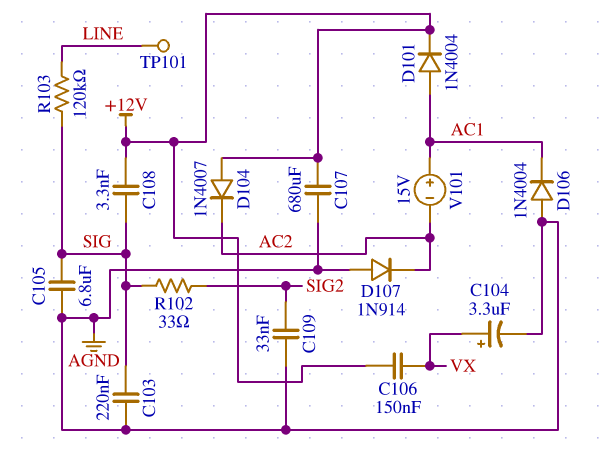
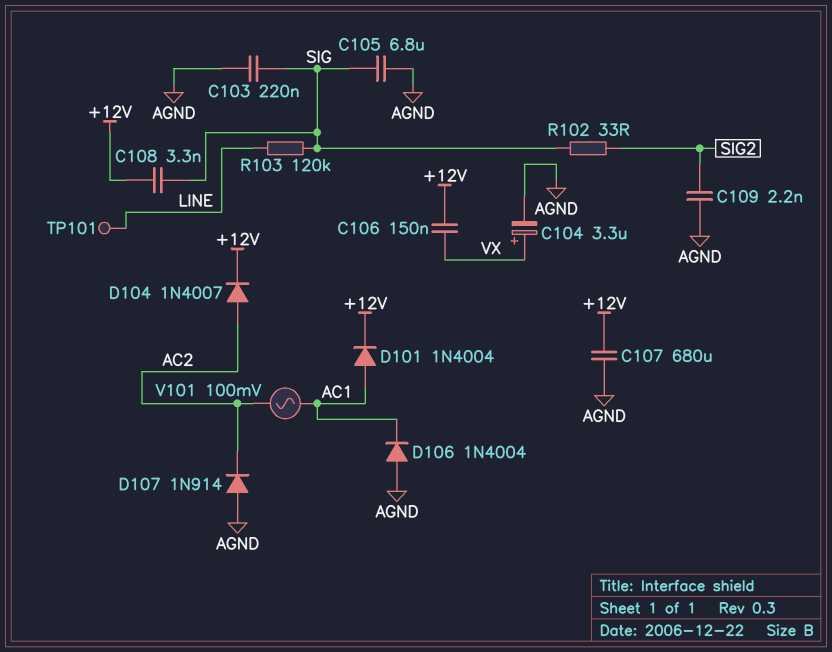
C109: 33nF (AGND, SIG2) -> 2.2nF (AGND, SIG2)
D104: diode 1N4007 (A +12V, K AC2) -> diode 1N4007 (A AC2, K +12V)
V101: 15V (plus AC1, minus AC2) -> AC 100mV (AC1, AC2)

